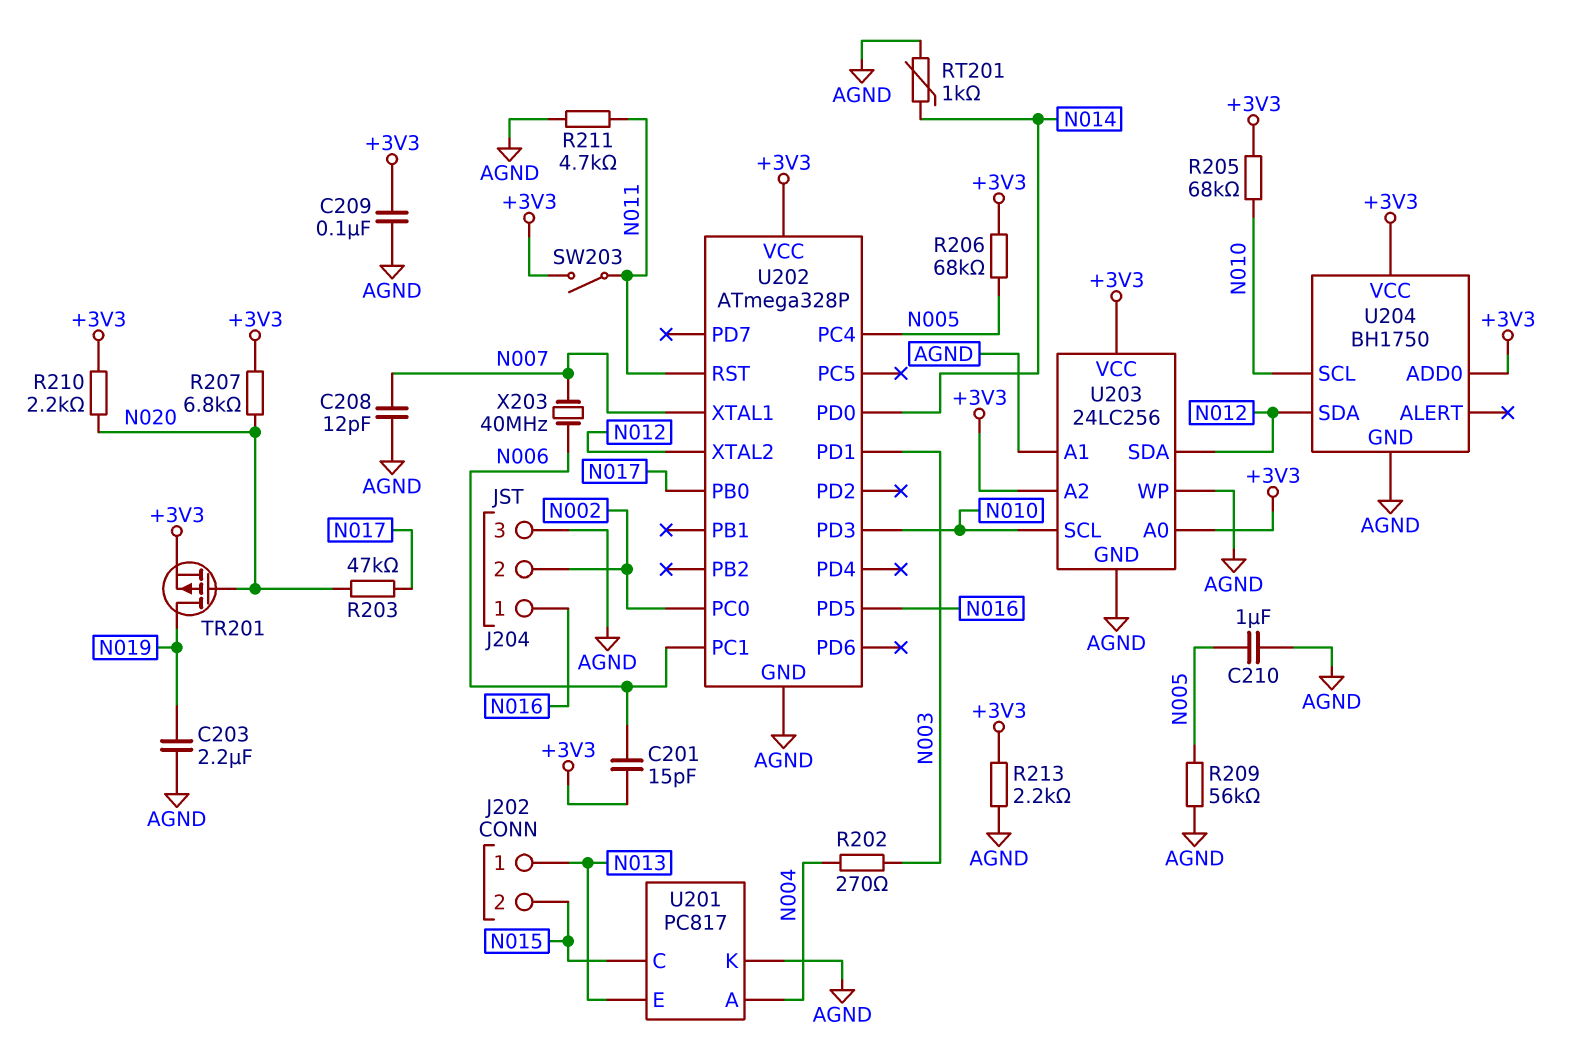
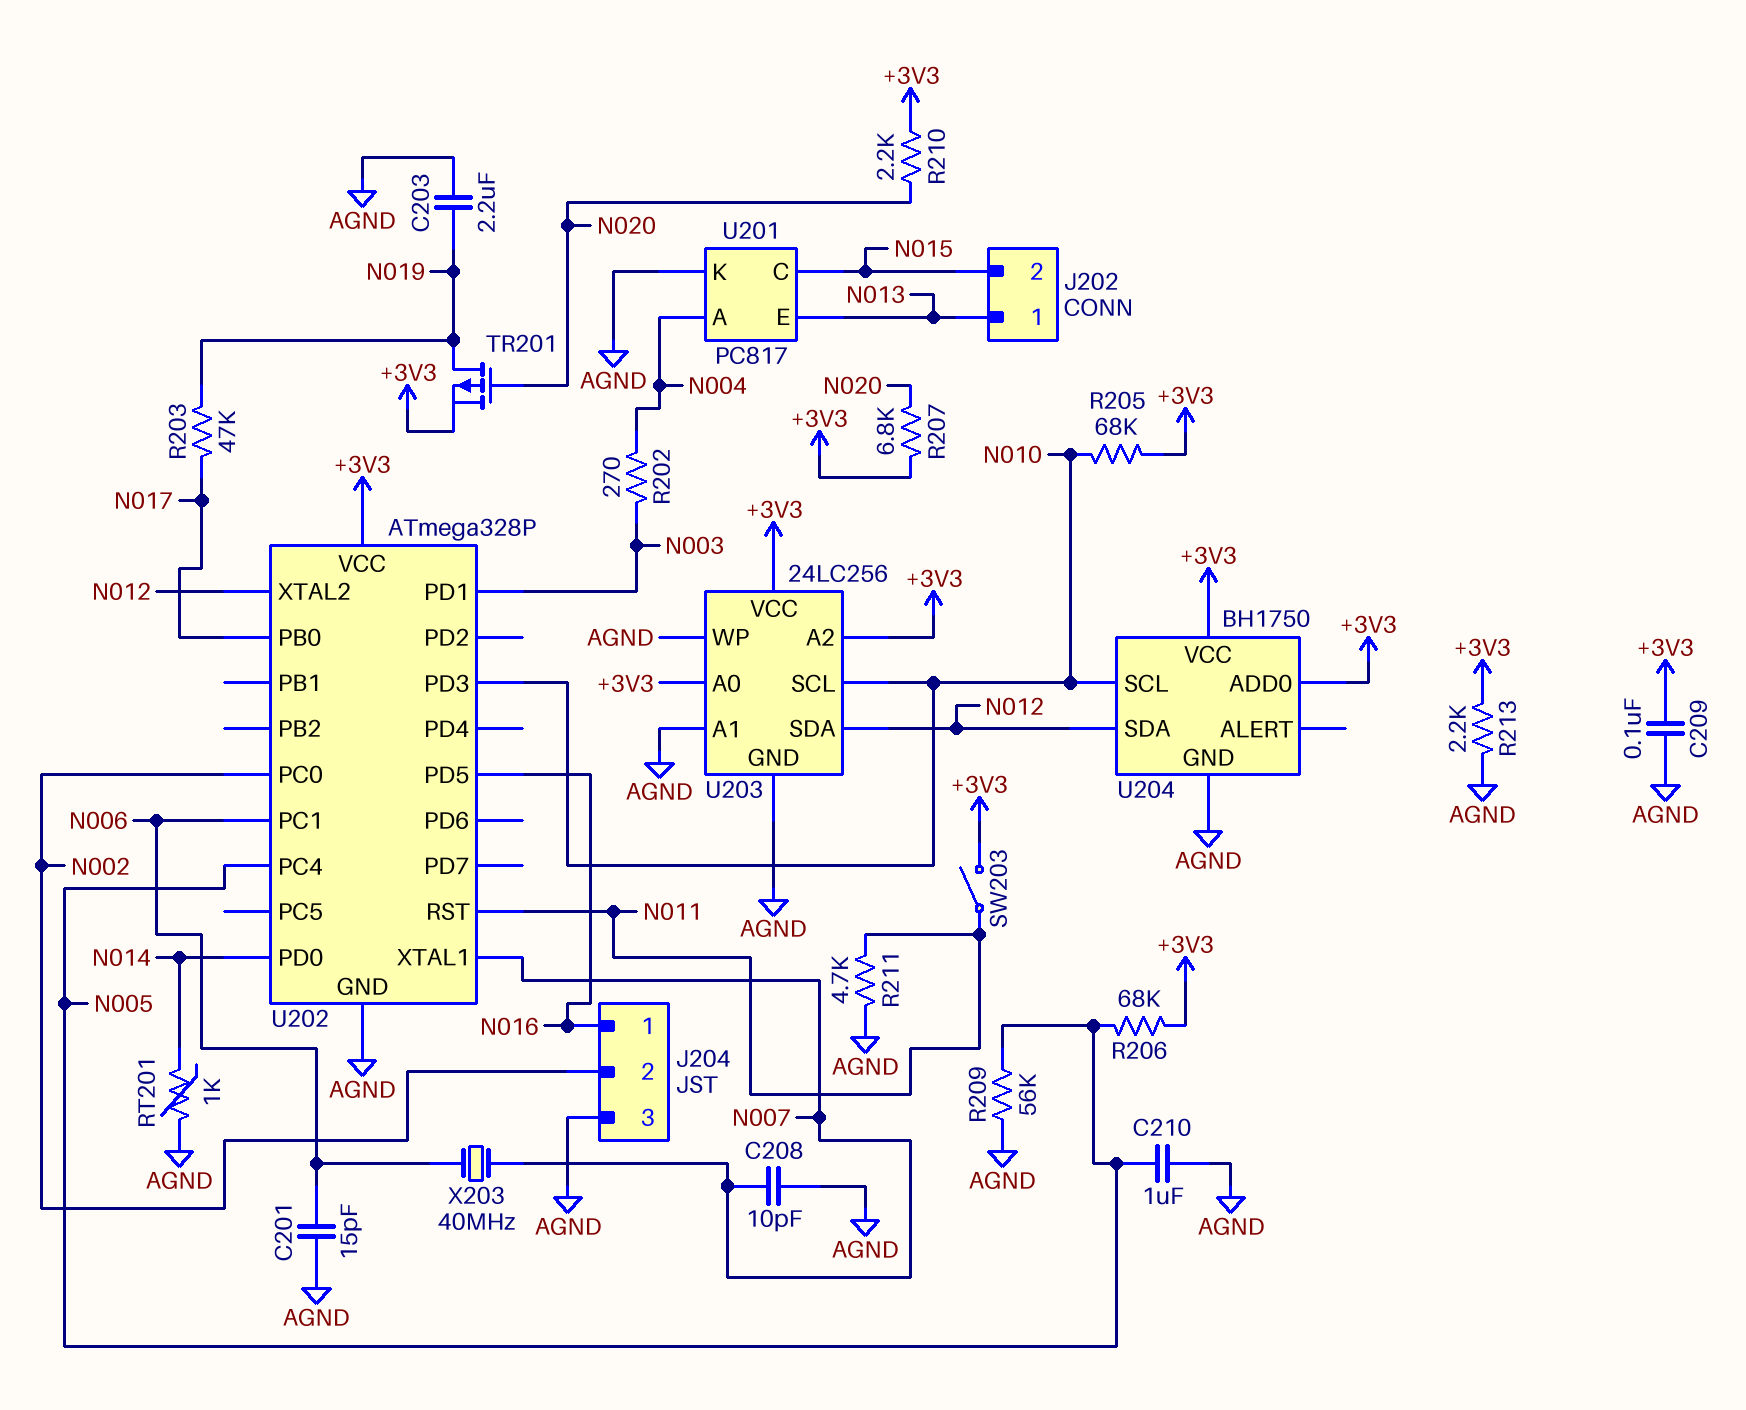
C201: 15pF (+3V3, N006) -> 15pF (AGND, N006)
C208: 12pF (AGND, N007) -> 10pF (AGND, N007)
R203: 47k (N017, N020) -> 47k (N017, N019)

